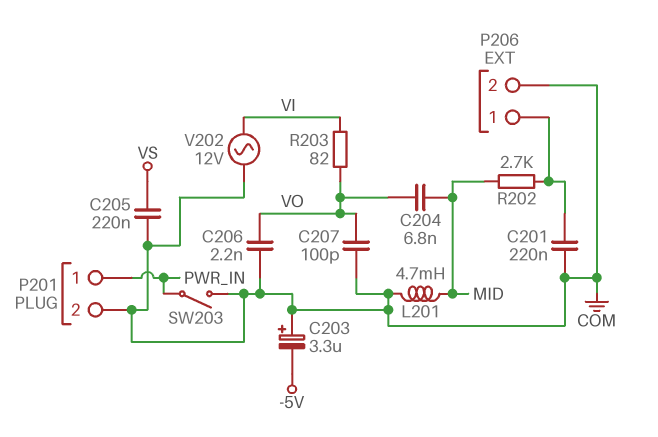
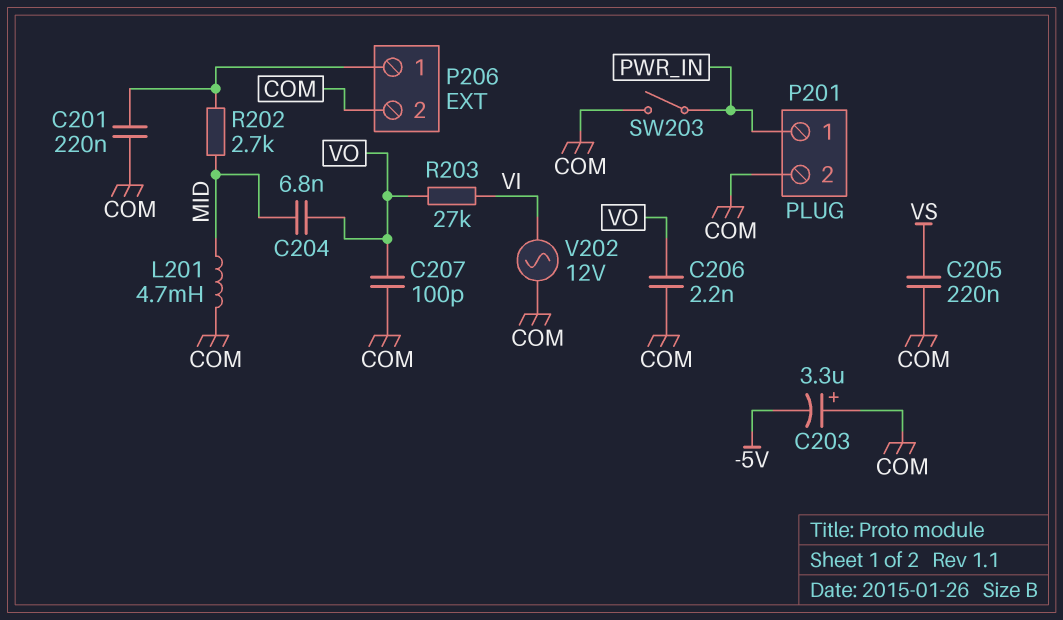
R203: 82 (VI, VO) -> 27k (VI, VO)

